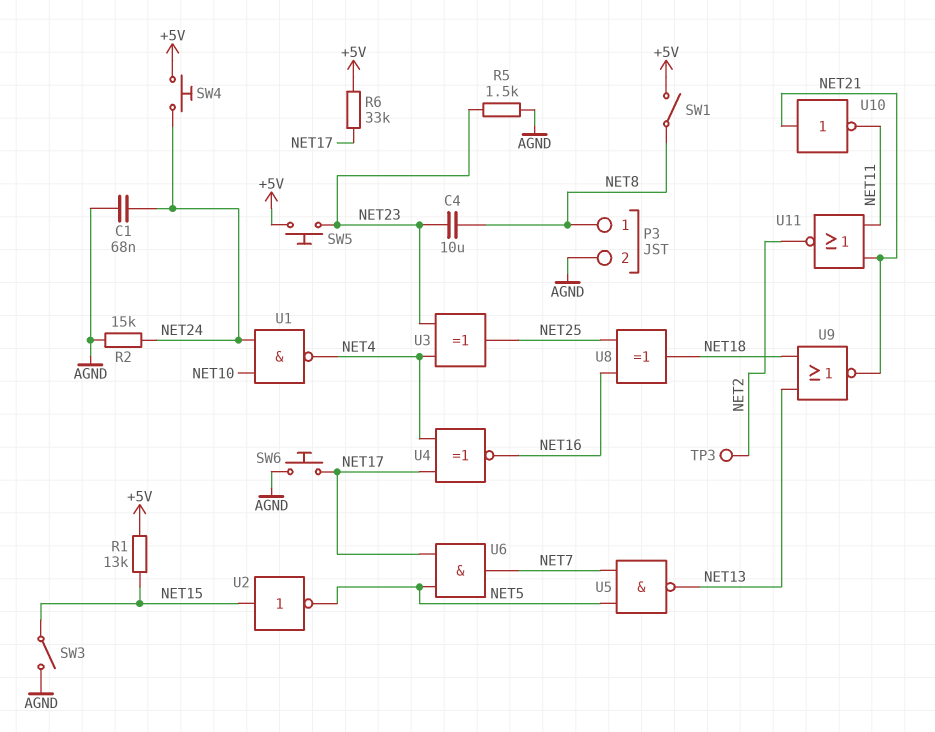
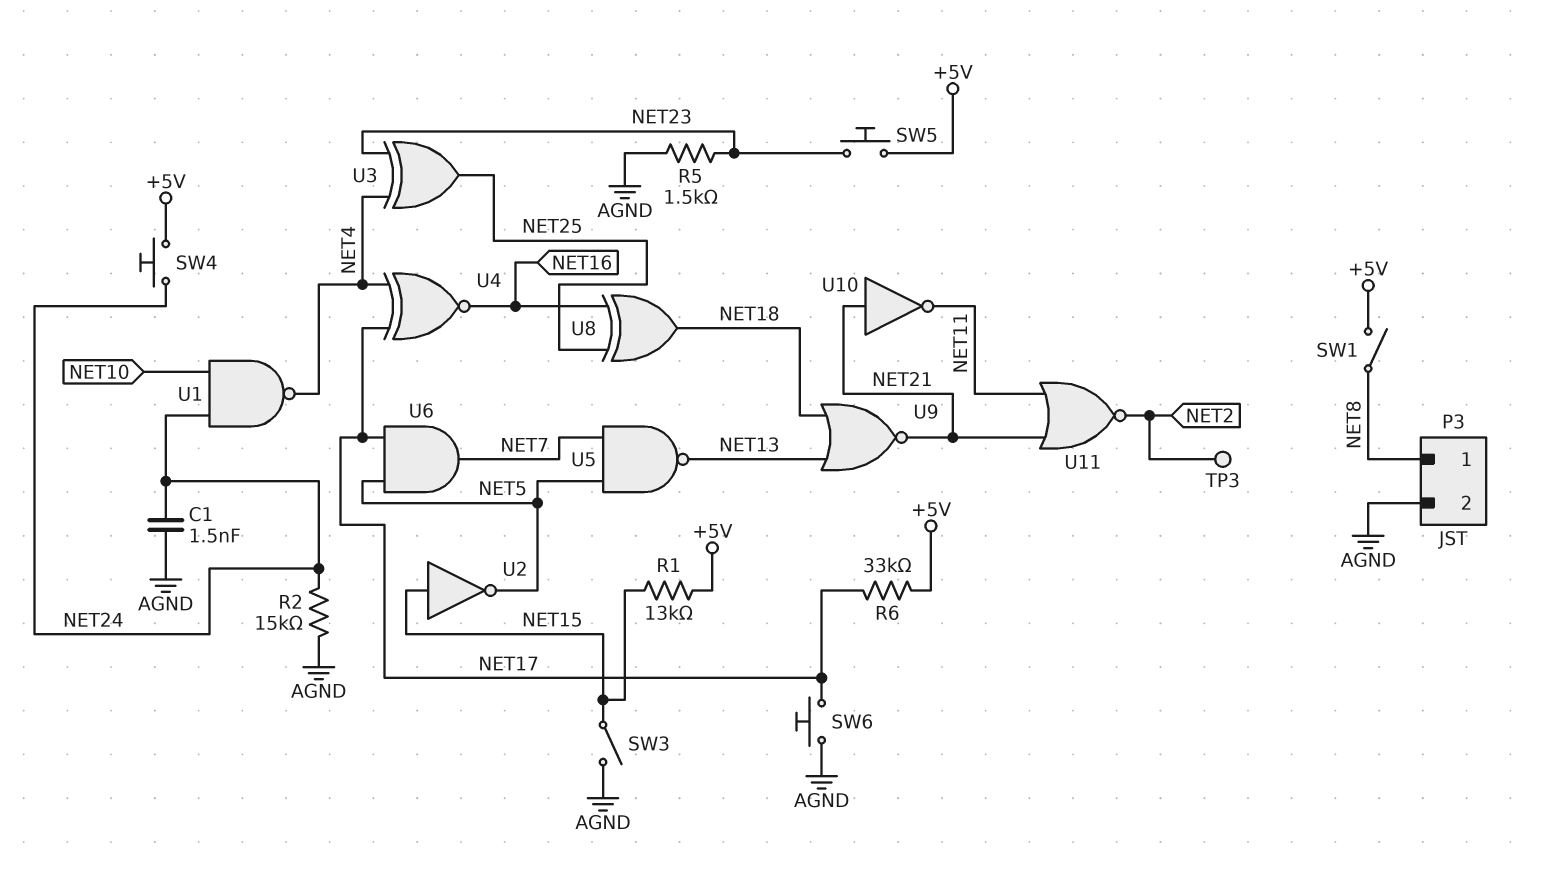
C1: 68nF (AGND, NET24) -> 1.5nF (AGND, NET24)
C4: 10uF (NET8, NET23) -> none

